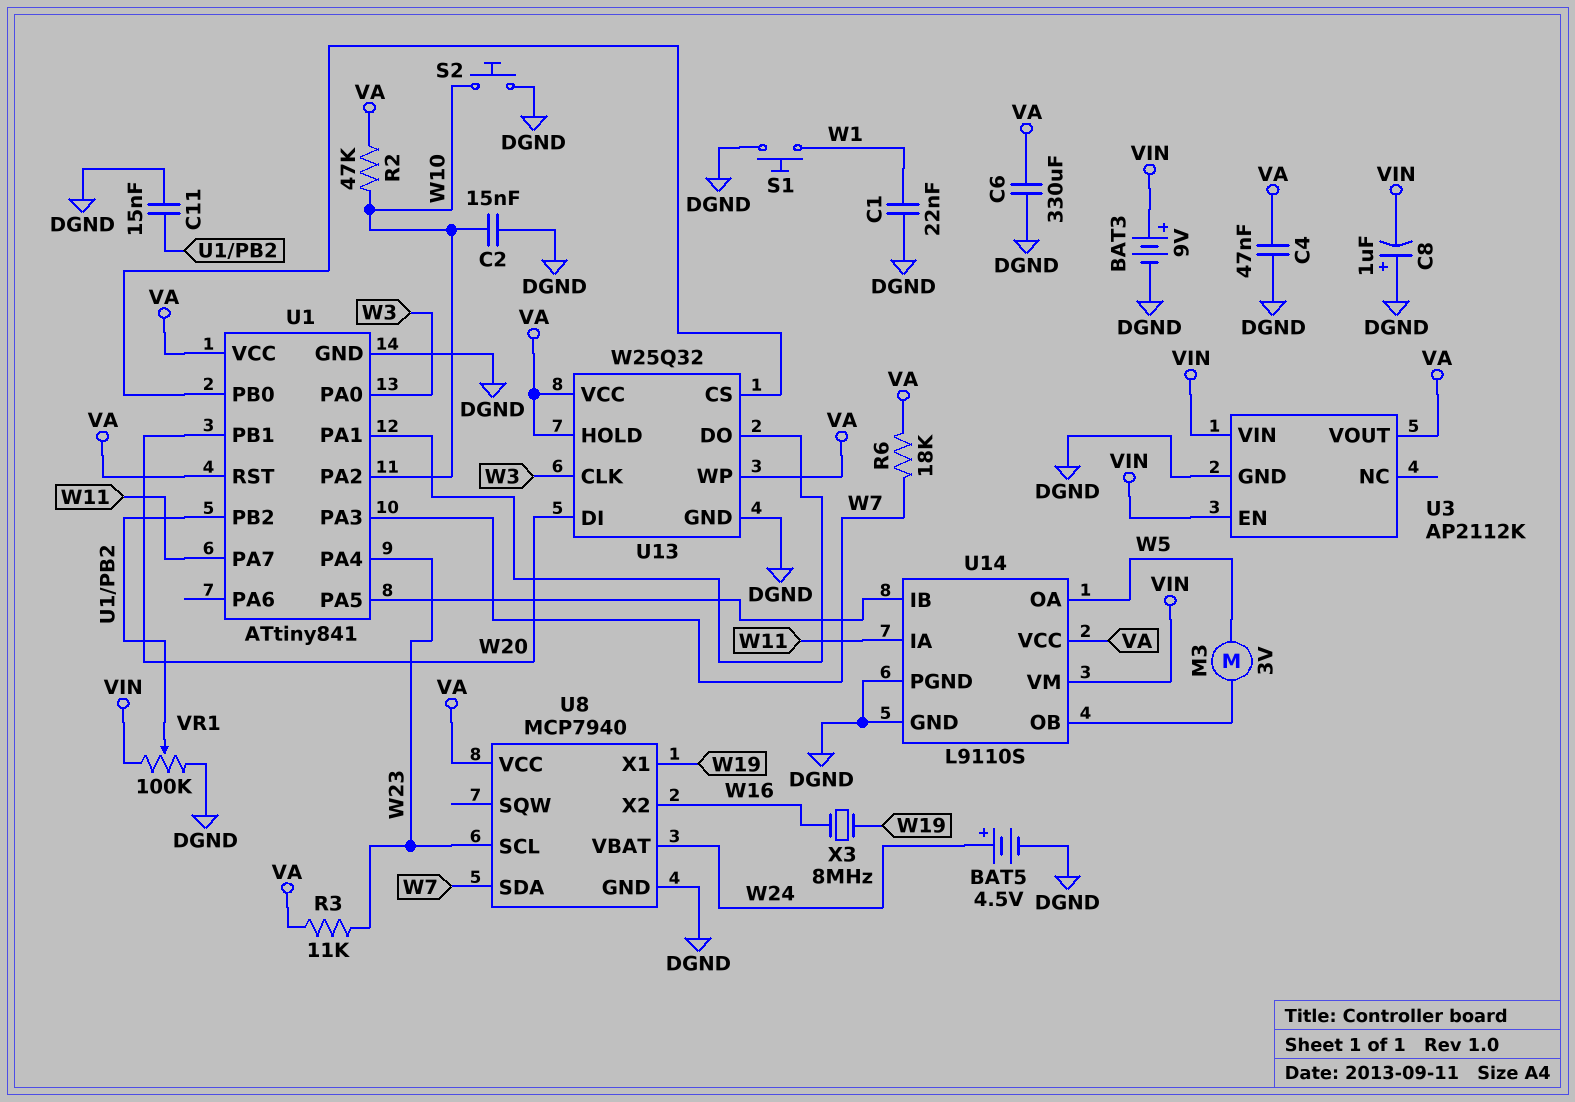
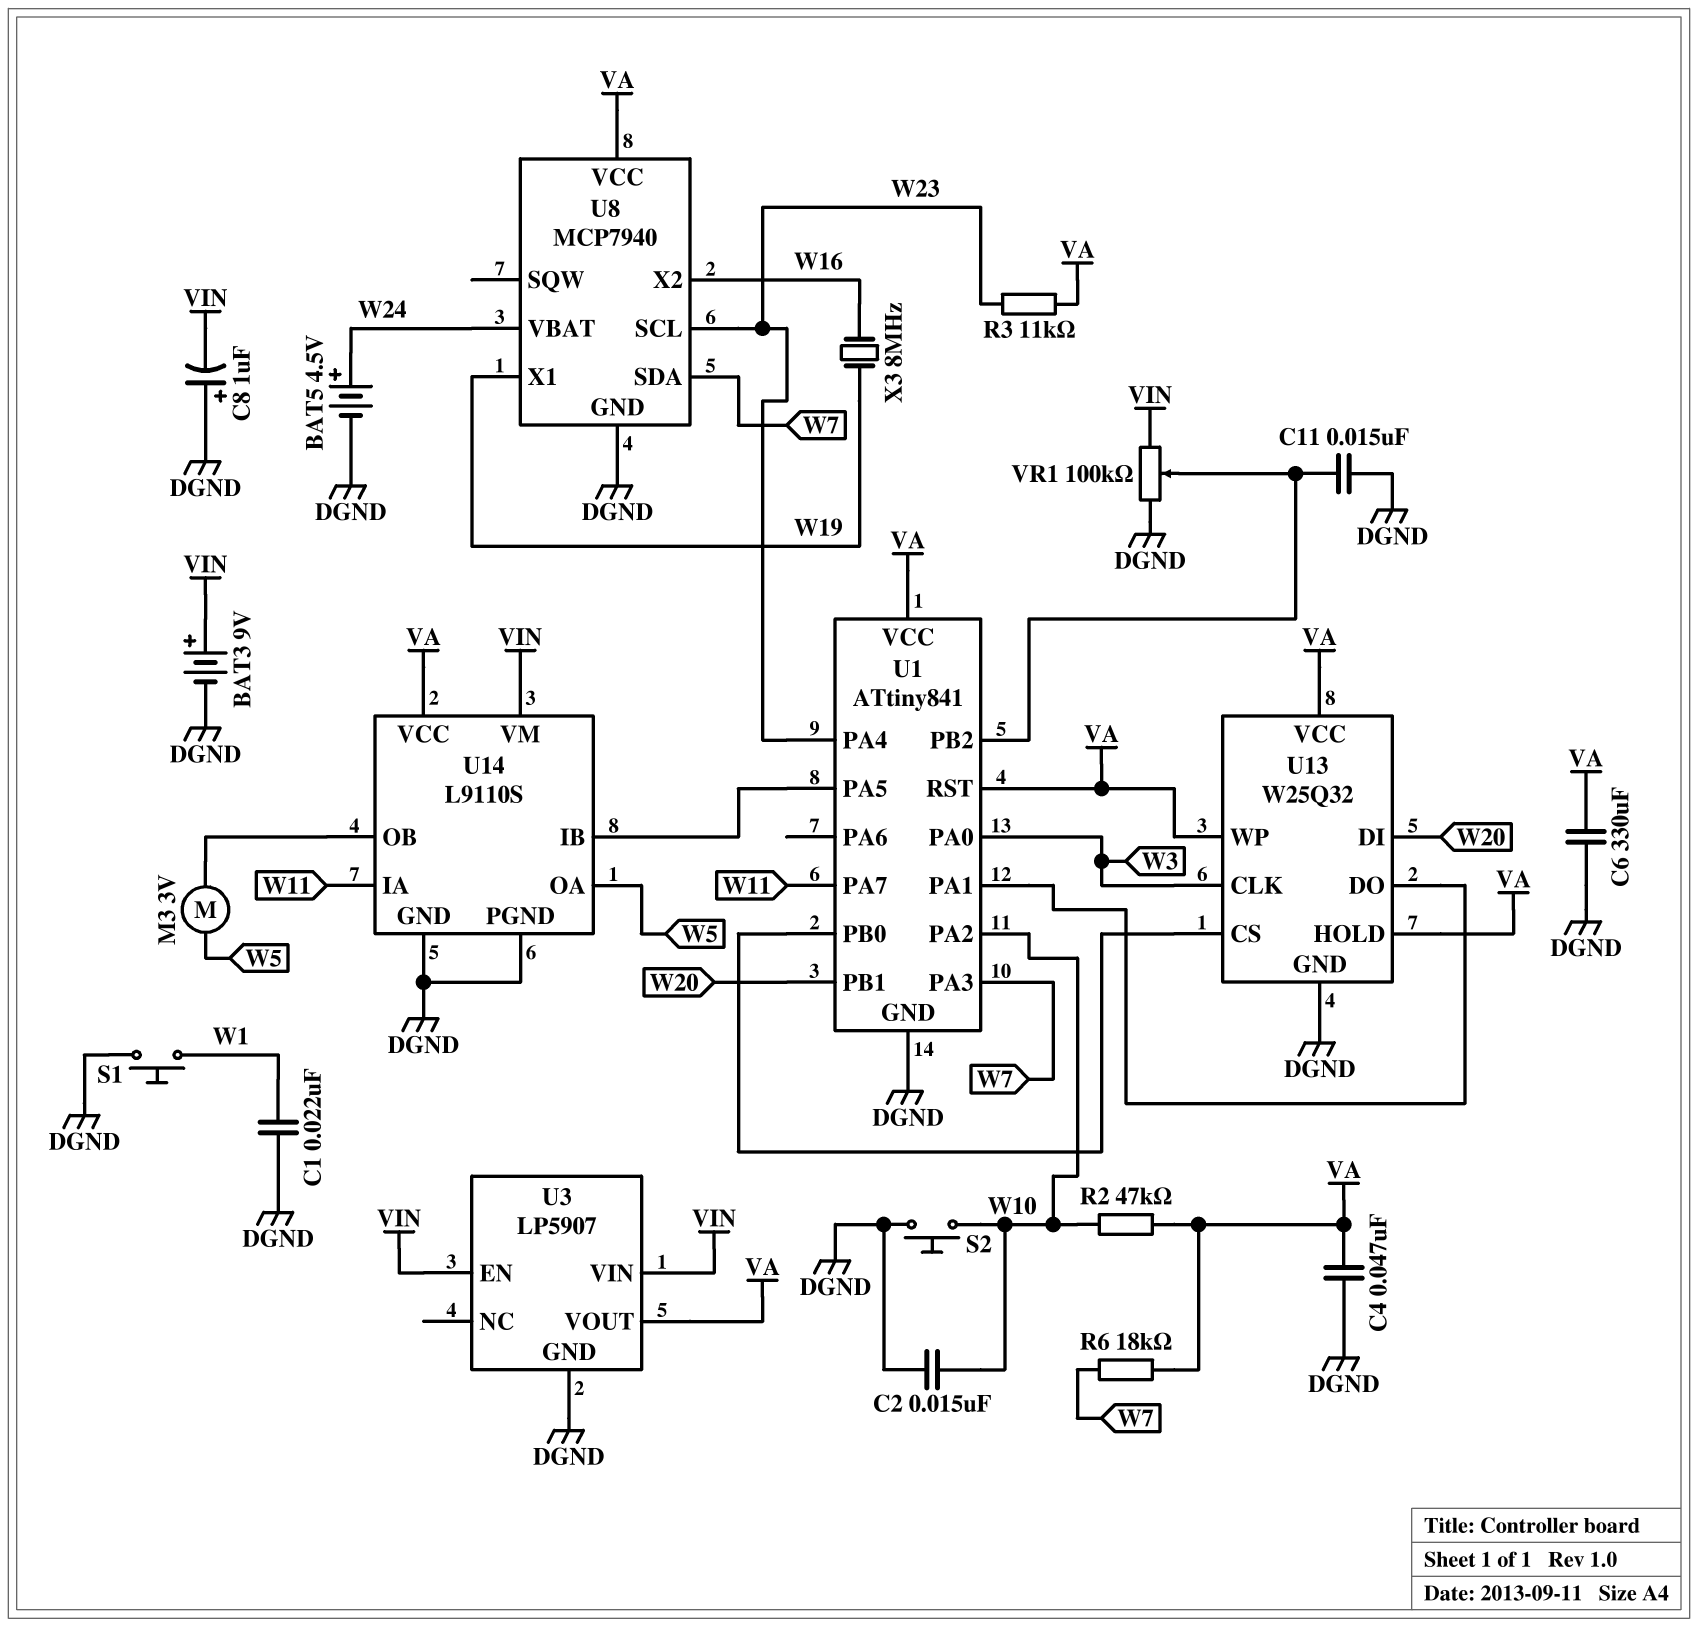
U3: AP2112K -> LP5907

